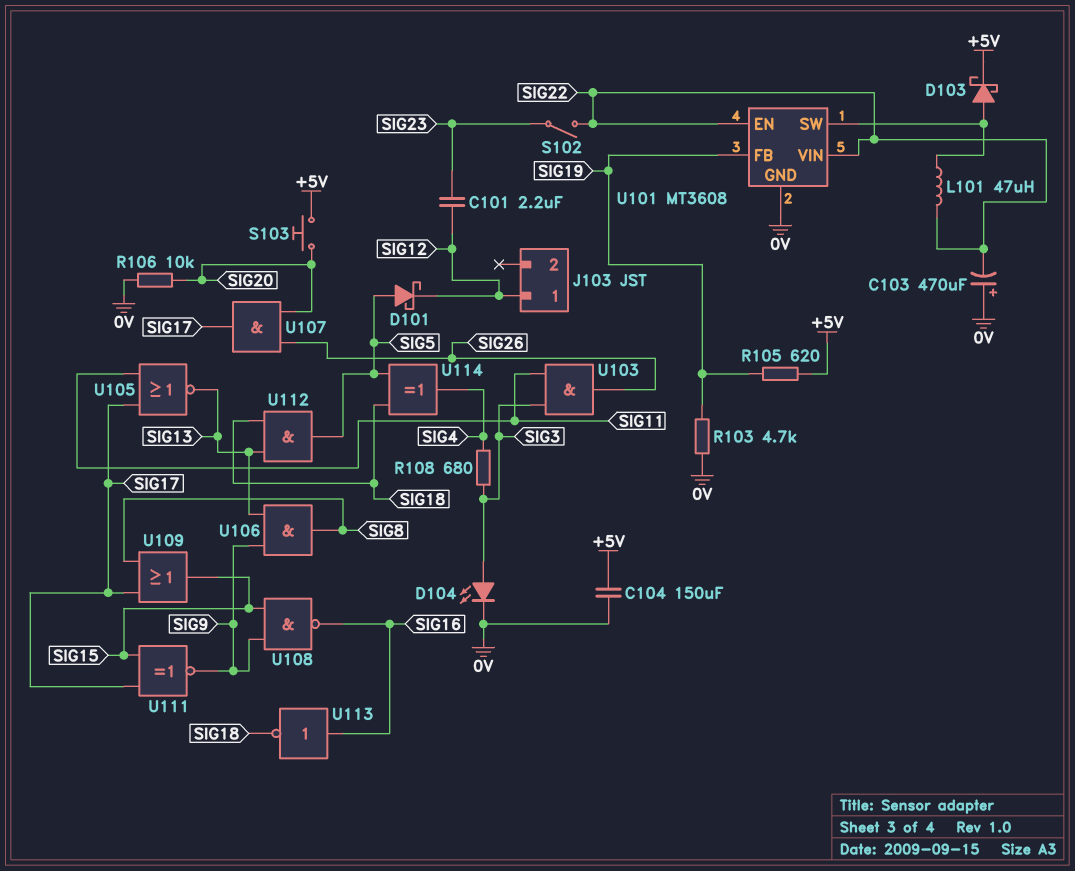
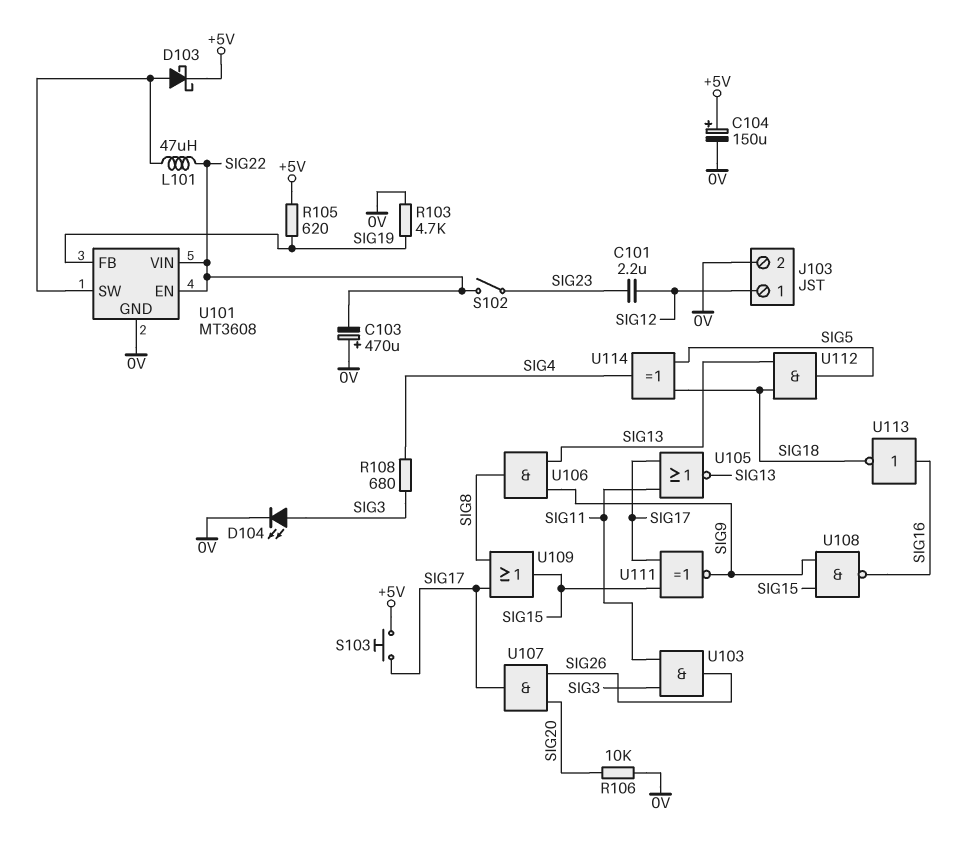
C104: 150uF (+5V, 0V) -> 150uF (plus +5V, minus 0V)
D101: schottky (A SIG5, K SIG12) -> none
J103 pin 2: none -> 0V
S103: button (+5V, SIG20) -> button (+5V, SIG17)

